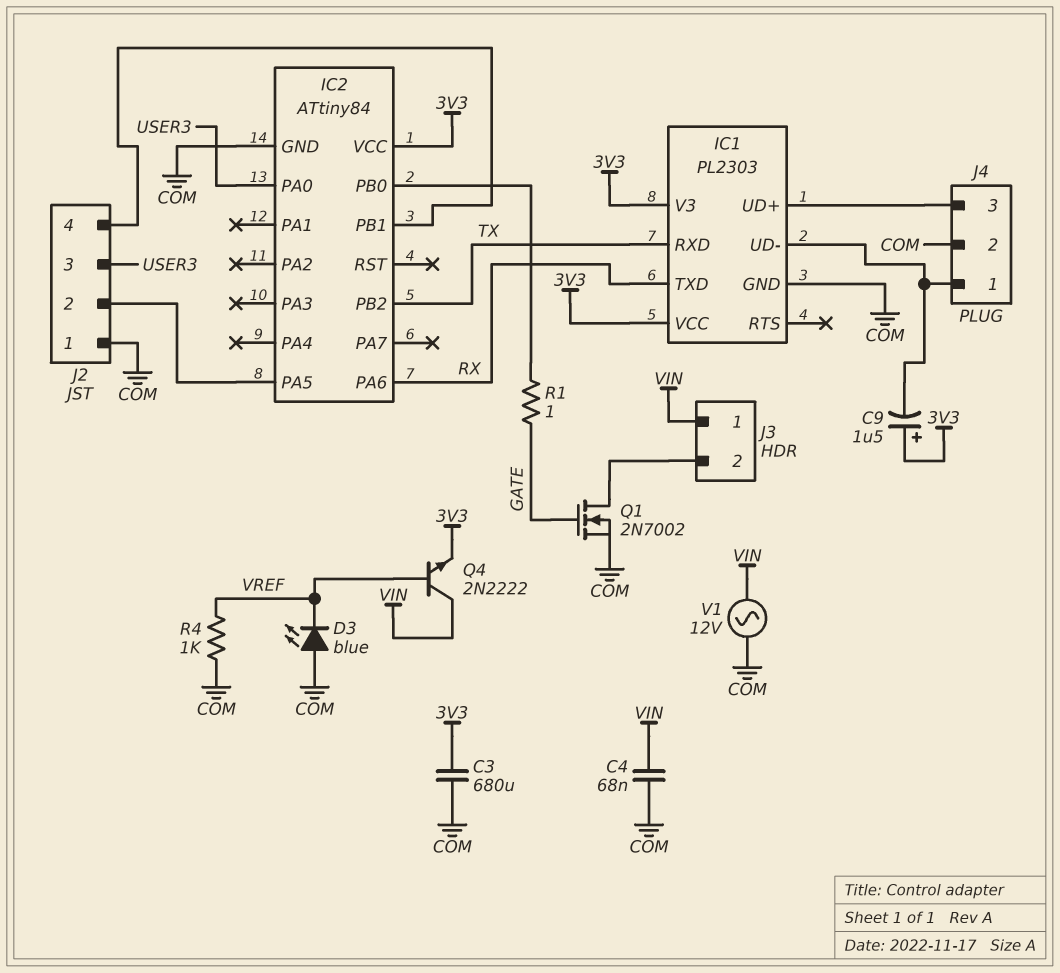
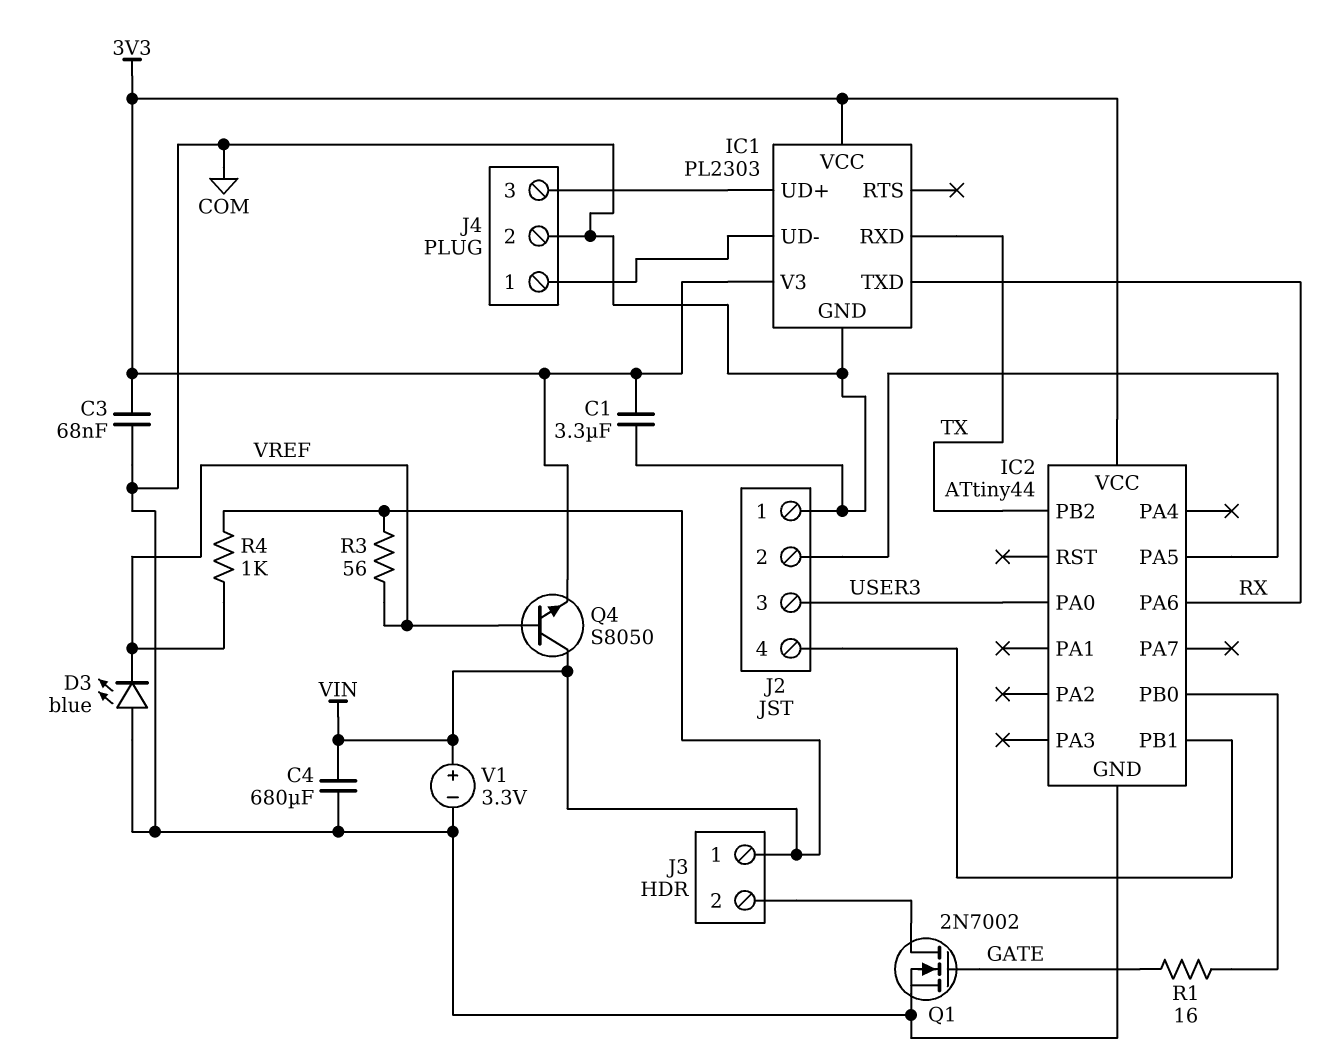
C1: none -> 3.3uF (3V3, COM)
C3: 680uF (3V3, COM) -> 68nF (3V3, COM)
C4: 68nF (COM, VIN) -> 680uF (COM, VIN)
C9: 1.5uF (plus 3V3, minus IC1/UD-) -> none
IC2: ATtiny84 -> ATtiny44
Q4: NPN 2N2222 (B VREF, C VIN, E 3V3) -> NPN S8050 (B VREF, C VIN, E 3V3)
R1: 1 (GATE, IC2/PB0) -> 16 (GATE, IC2/PB0)
R3: none -> 56 (VIN, VREF)
R4: 1k (COM, VREF) -> 1k (VIN, VREF)
V1: AC 12V (COM, VIN) -> 3.3V (plus VIN, minus COM)

